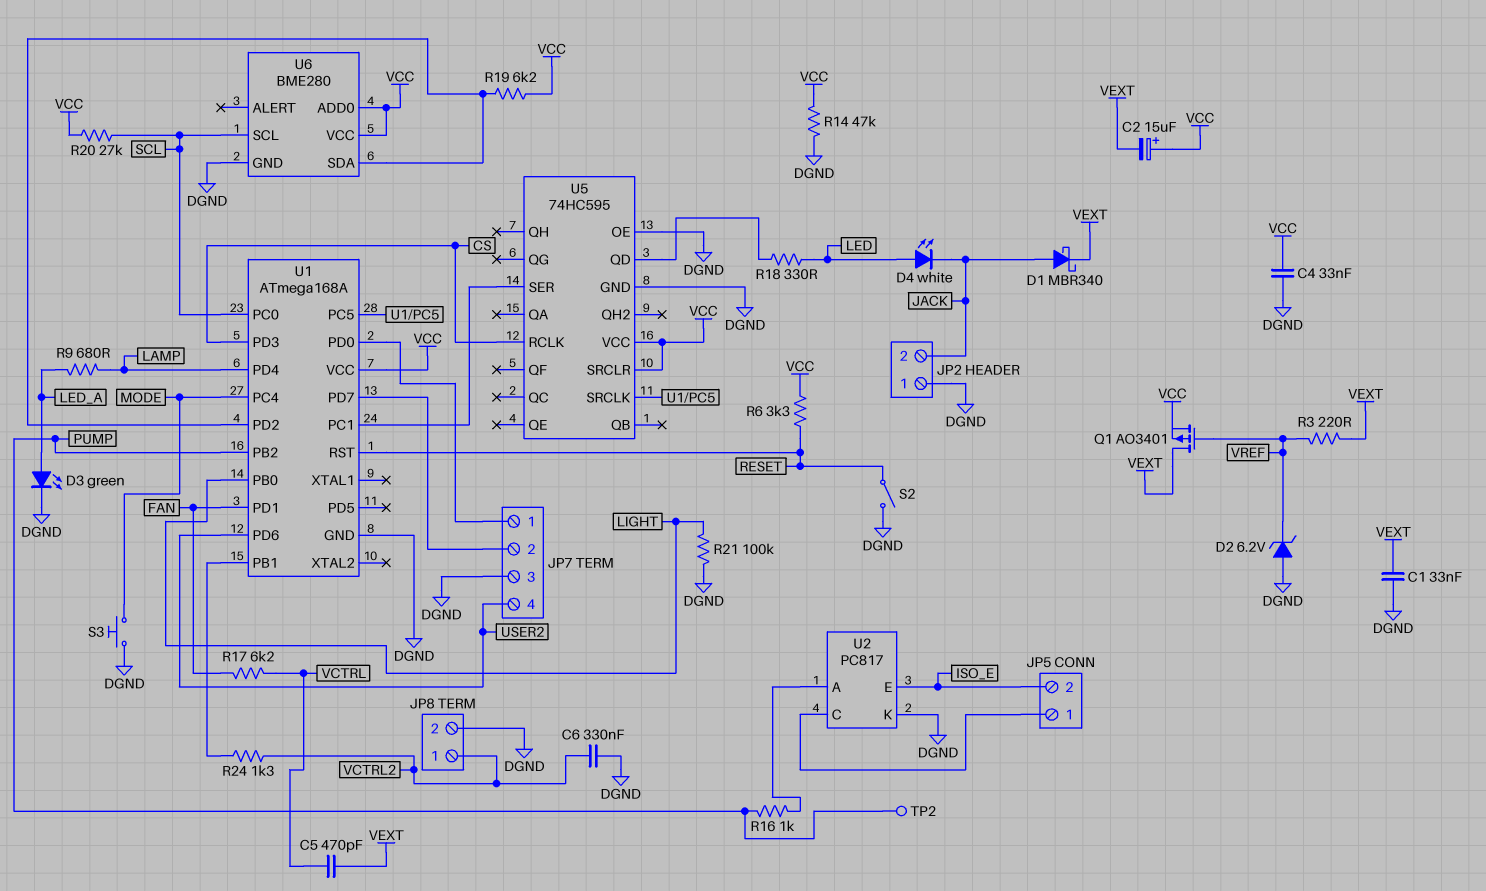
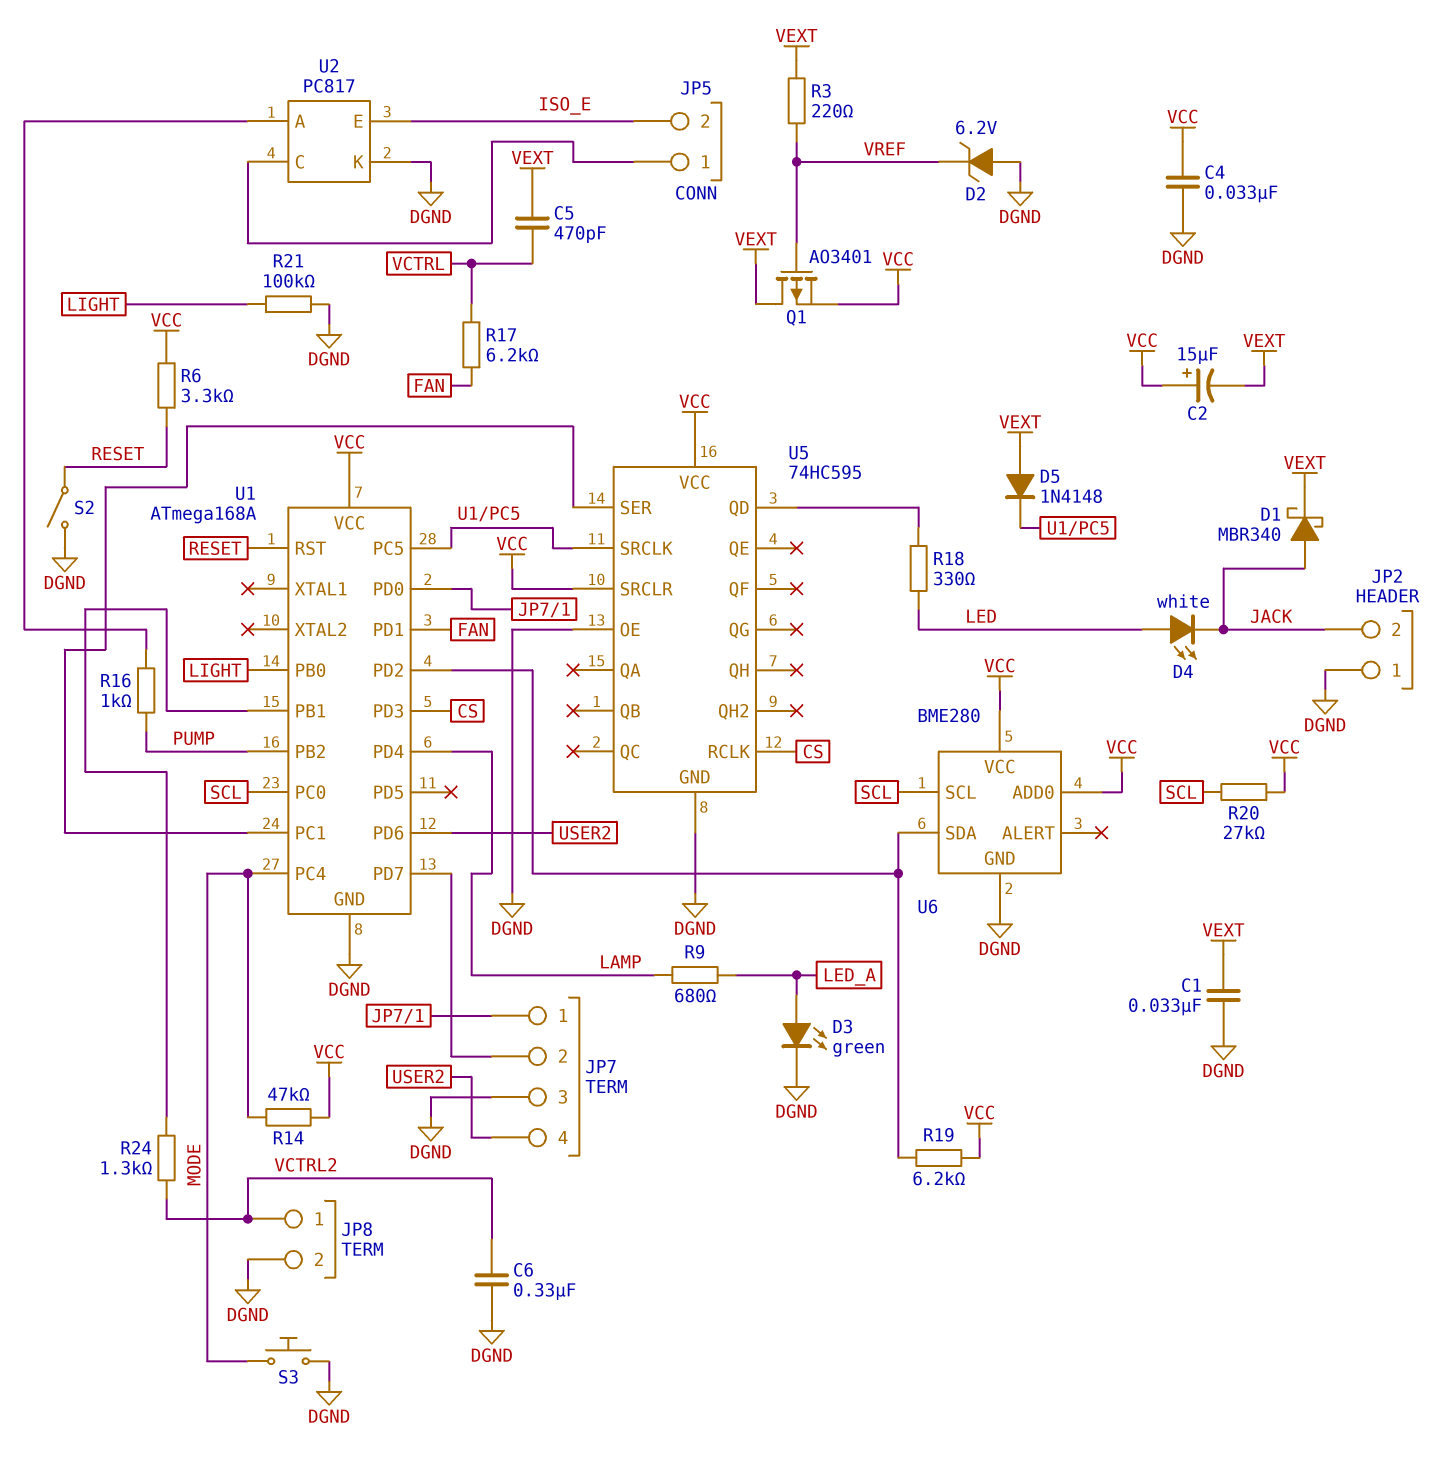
D5: none -> diode 1N4148 (A VEXT, K U1/PC5)
R14: 47k (DGND, VCC) -> 47k (MODE, VCC)
TP2: test point (PUMP) -> none

